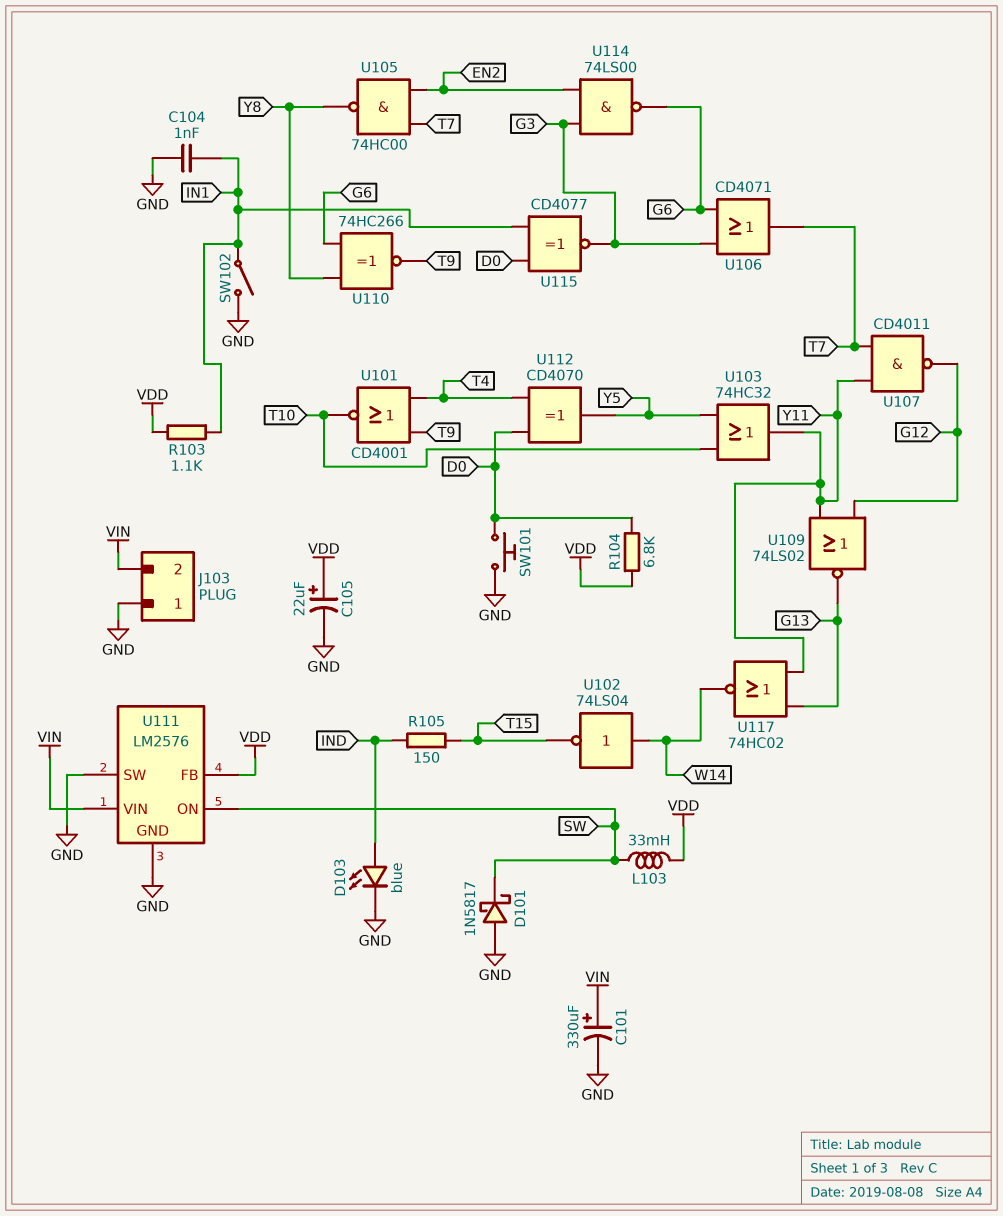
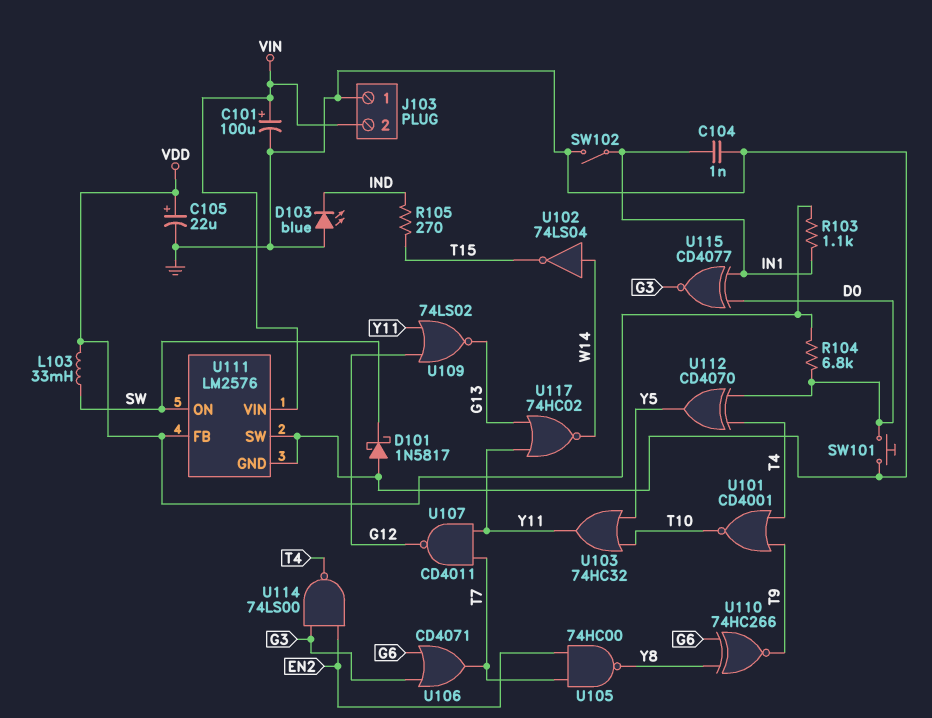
C101: 330uF (plus VIN, minus GND) -> 100uF (plus VIN, minus GND)
D103: LED blue (A IND, K GND) -> LED blue (A GND, K IND)
R105: 150 (IND, T15) -> 270 (IND, T15)
U114: NAND 74LS00 (in EN2, in G3, out G6) -> NAND 74LS00 (in EN2, in G3, out T4)

